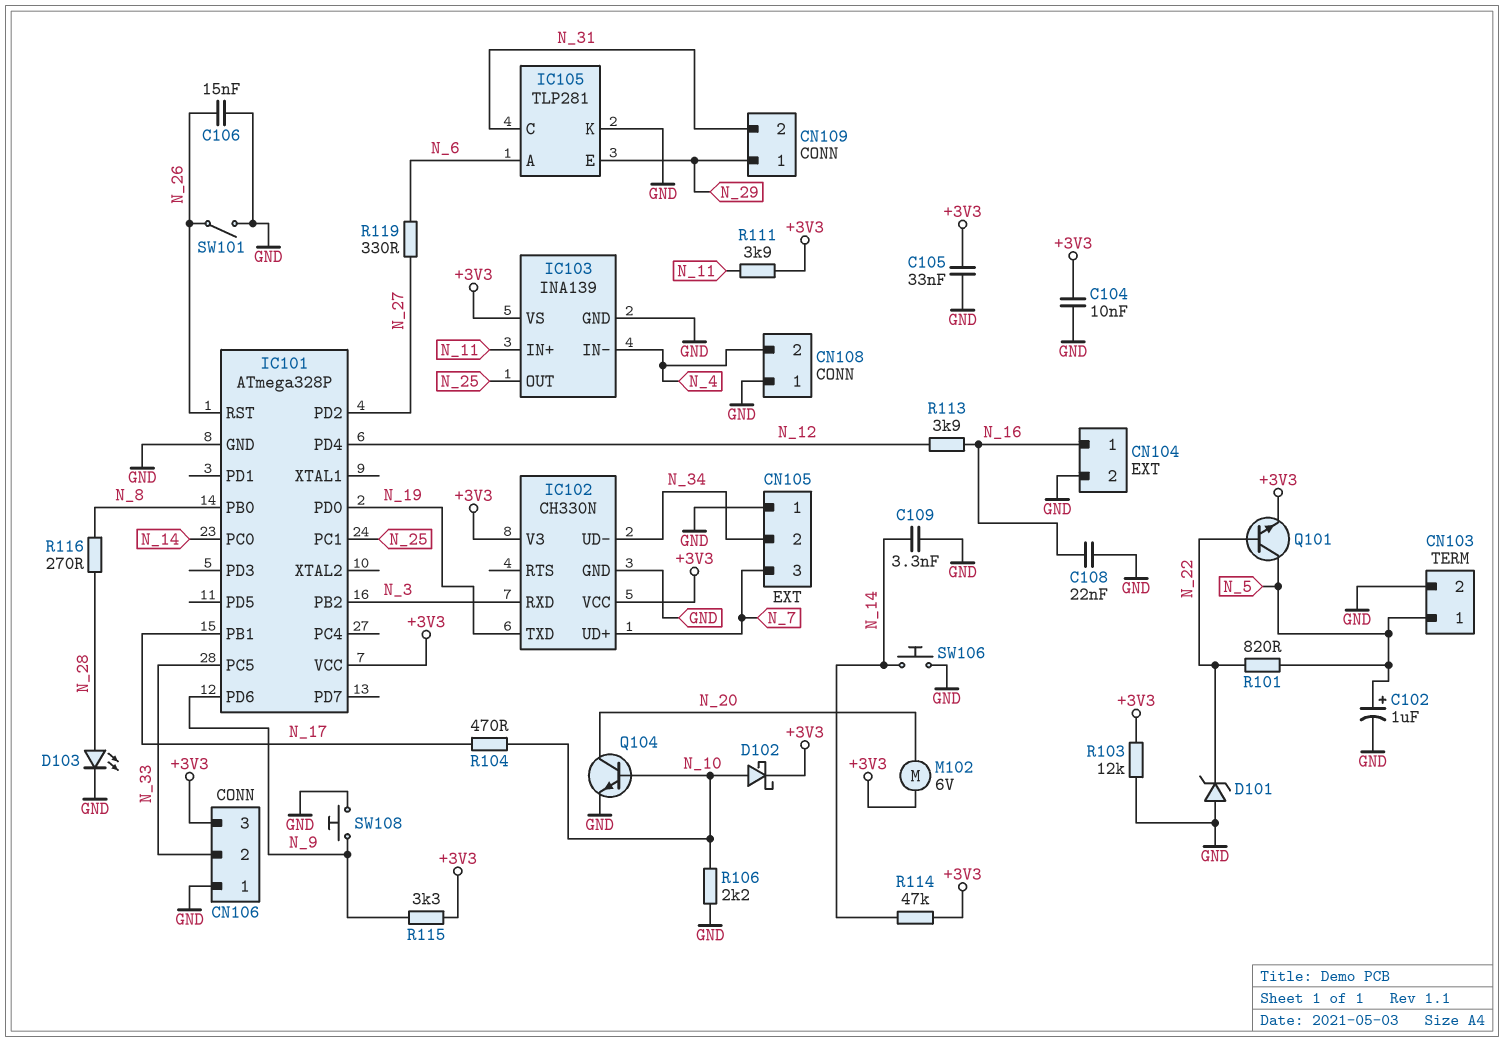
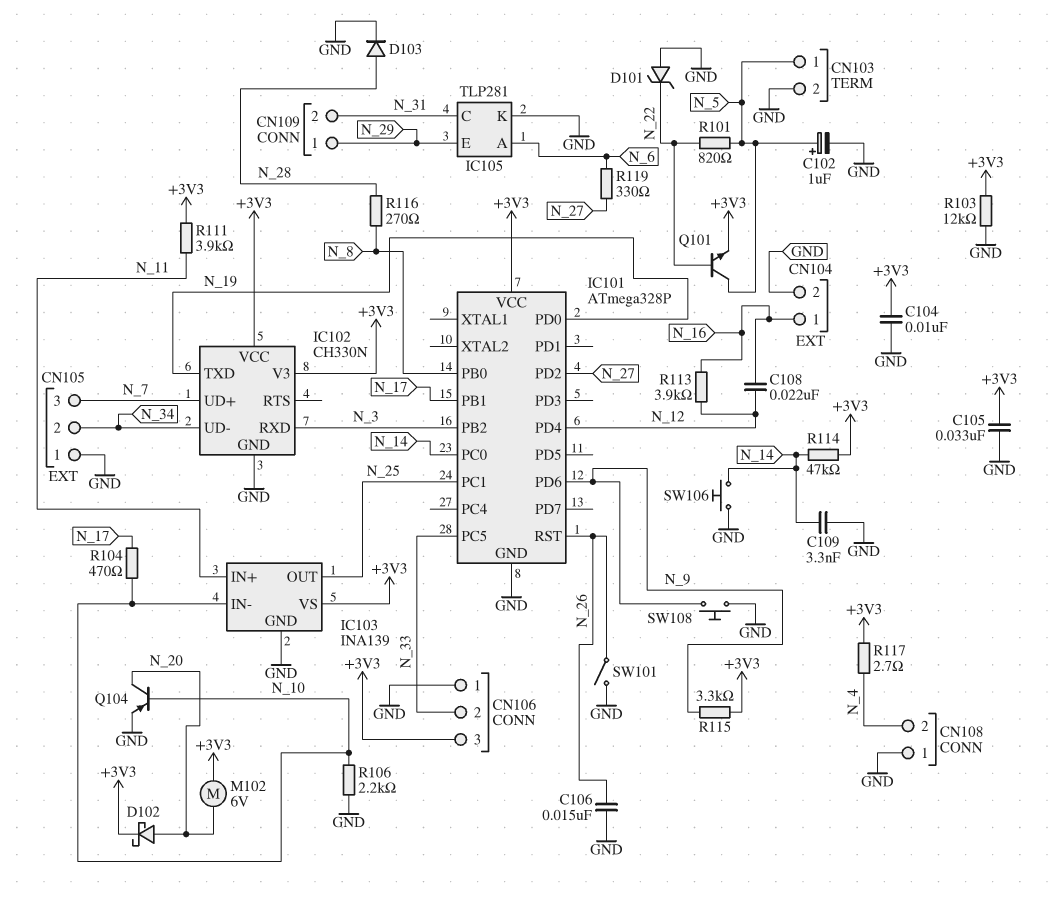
C108: 22nF (GND, N_16) -> 22nF (N_12, N_16)
D102: schottky (A N_10, K +3V3) -> schottky (A N_20, K +3V3)
D103: LED (A N_28, K GND) -> diode (A N_28, K GND)
IC103 pin IN-: N_4 -> N_10
Q104: NPN (B N_10, C N_20, E GND) -> PNP (B N_10, C N_20, E GND)
R117: none -> 2.7 (+3V3, N_4)

